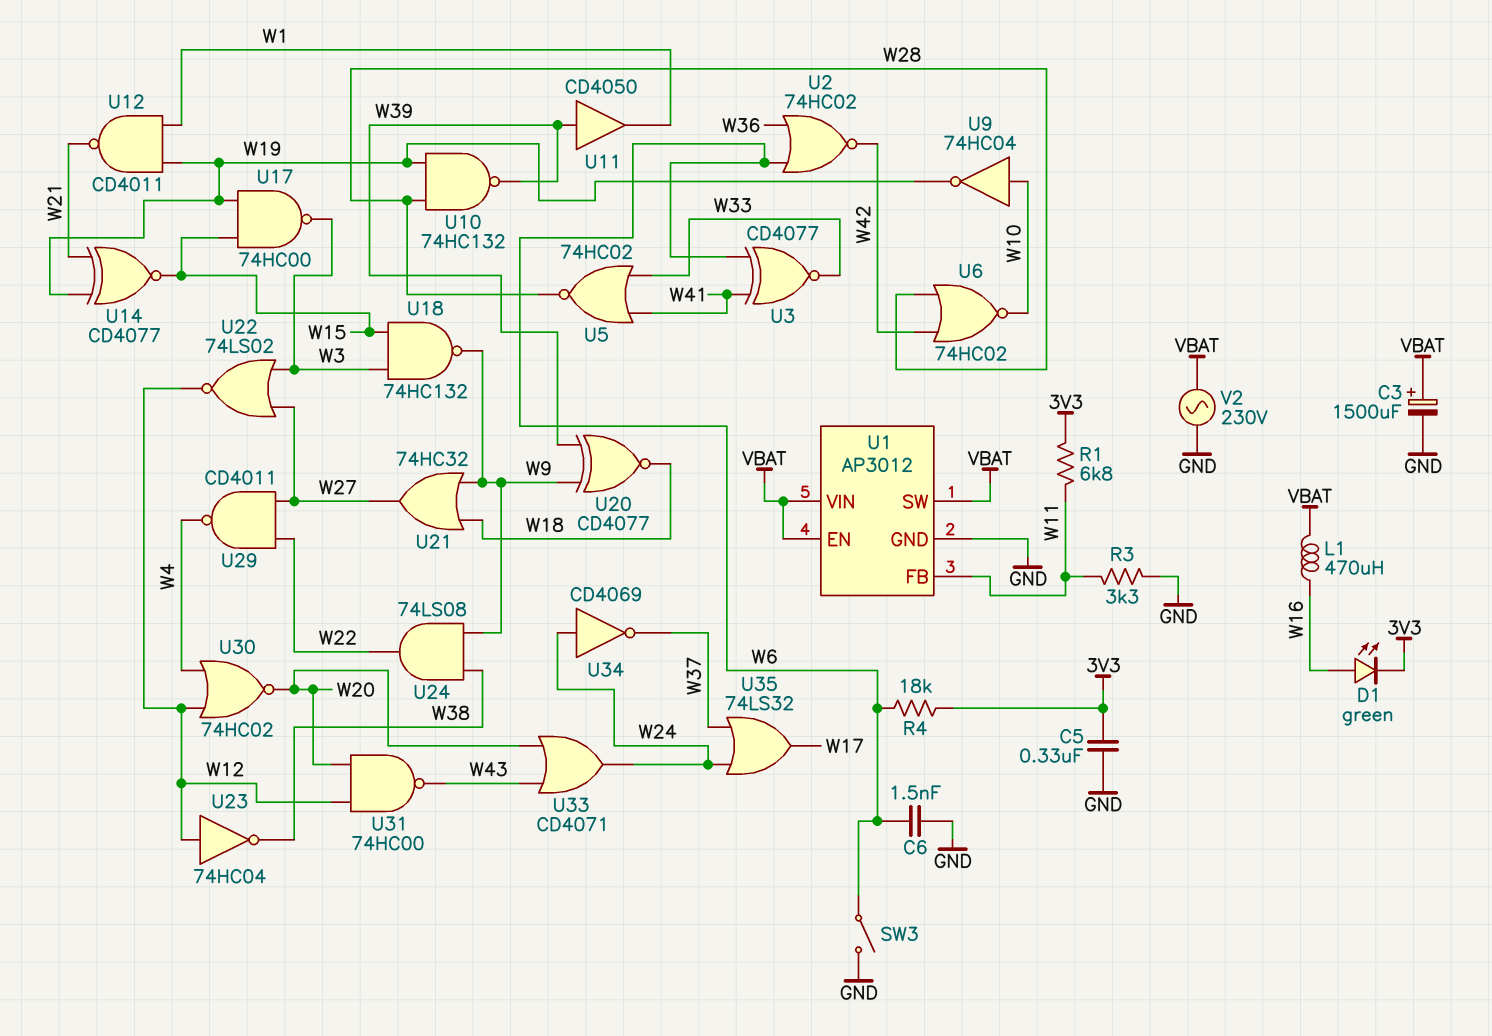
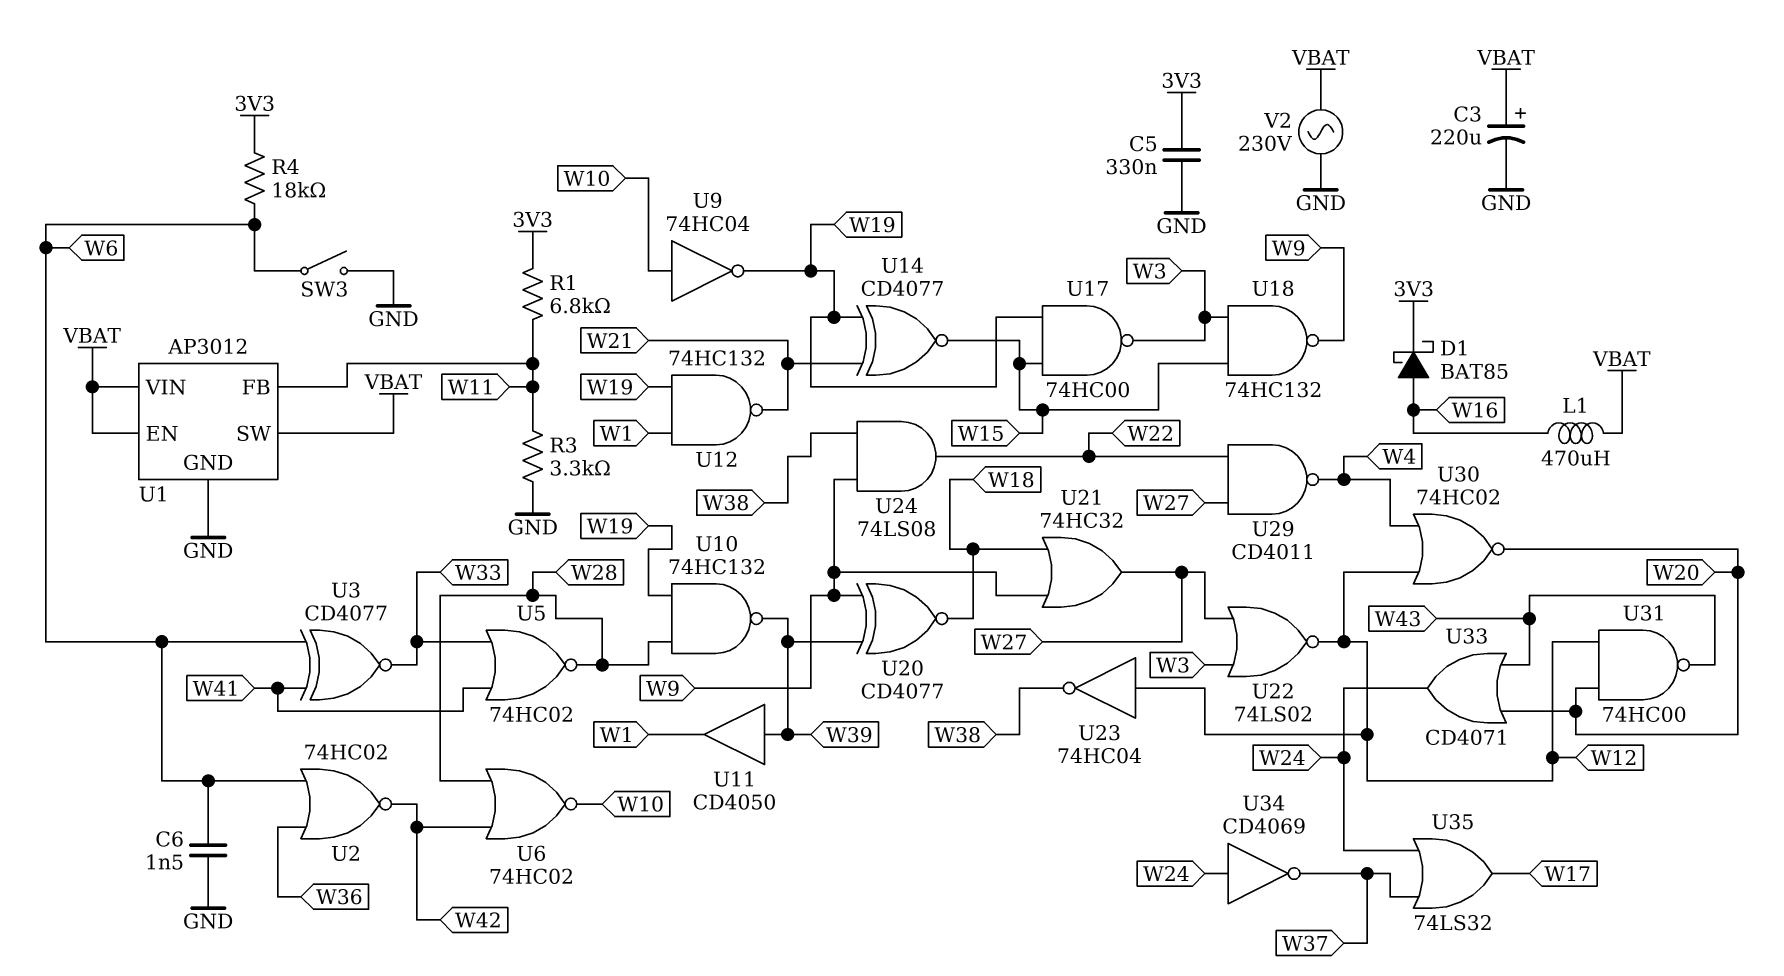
C3: 1500uF (plus VBAT, minus GND) -> 220uF (plus VBAT, minus GND)
D1: LED green (A W16, K 3V3) -> schottky BAT85 (A W16, K 3V3)
U12: NAND CD4011 (in W1, in W19, out W21) -> NAND 74HC132 (in W1, in W19, out W21)

